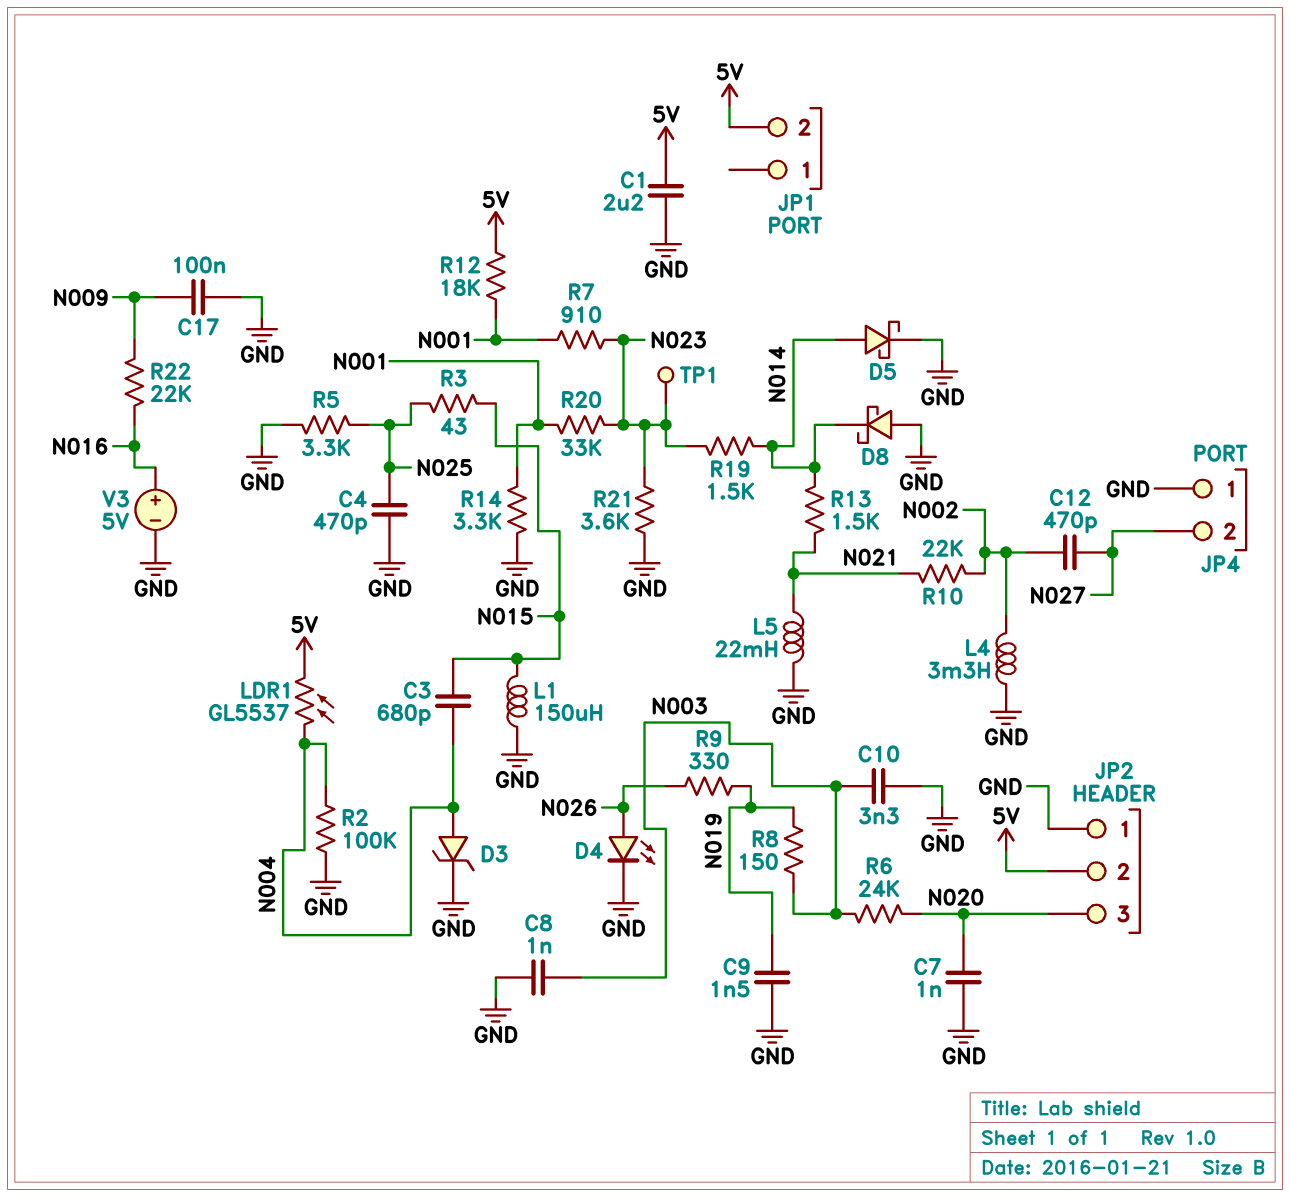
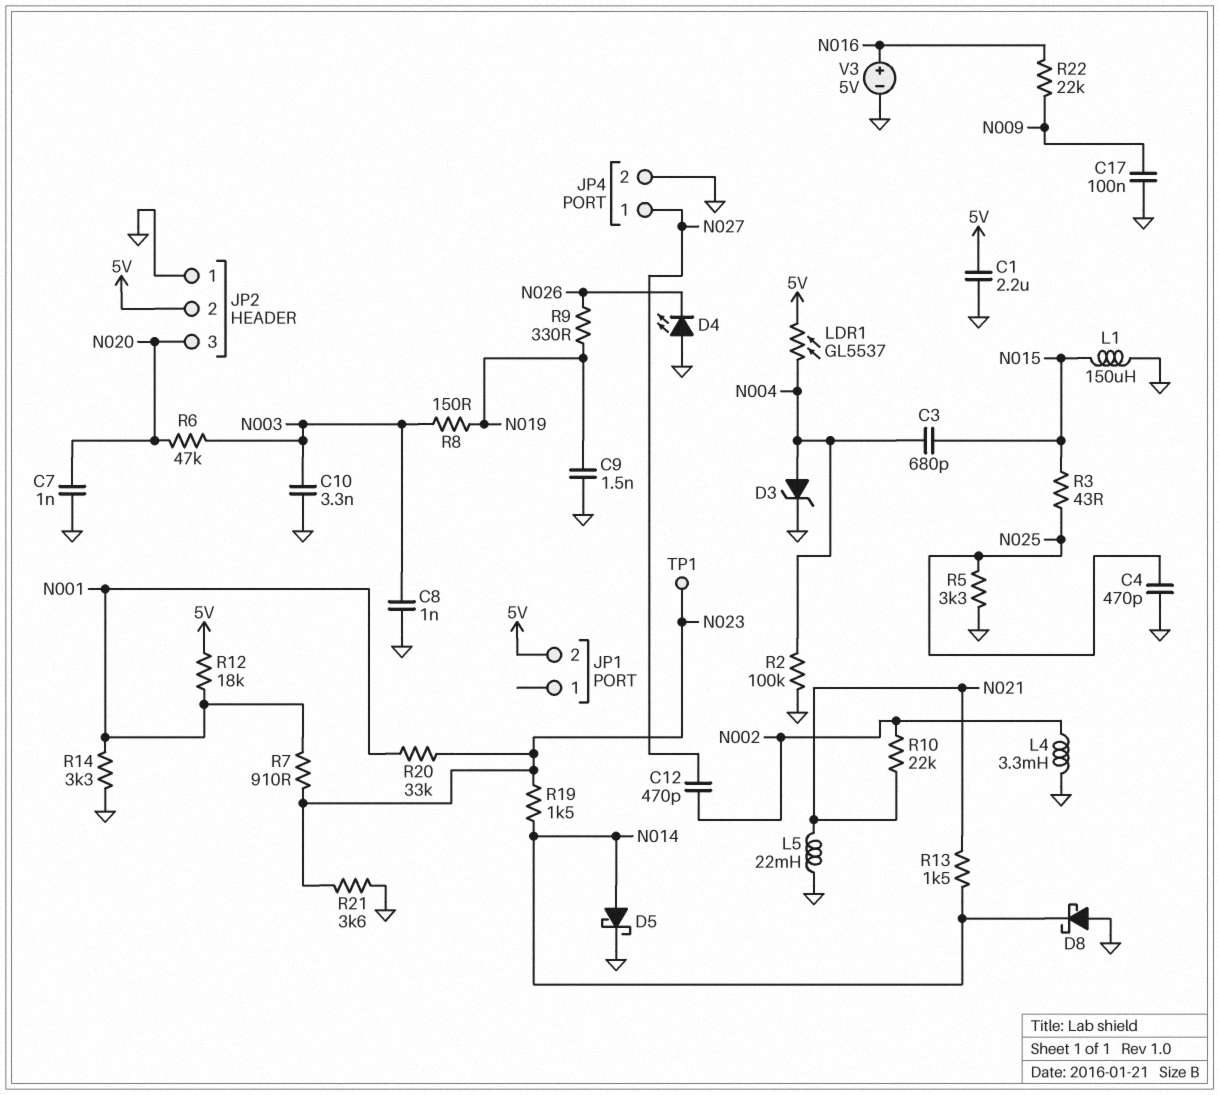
D4: LED (A N026, K GND) -> LED (A GND, K N026)
JP4 pin 1: GND -> N027
JP4 pin 2: N027 -> GND
R6: 24k (N003, N020) -> 47k (N003, N020)

